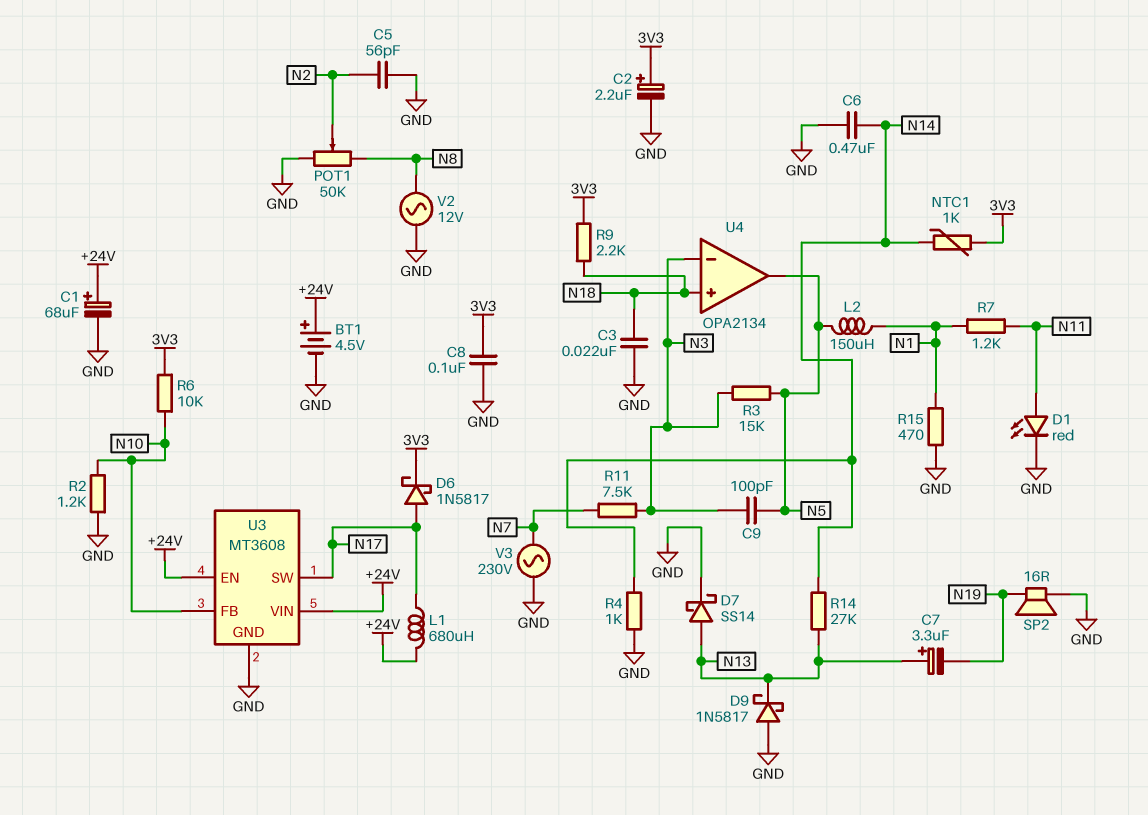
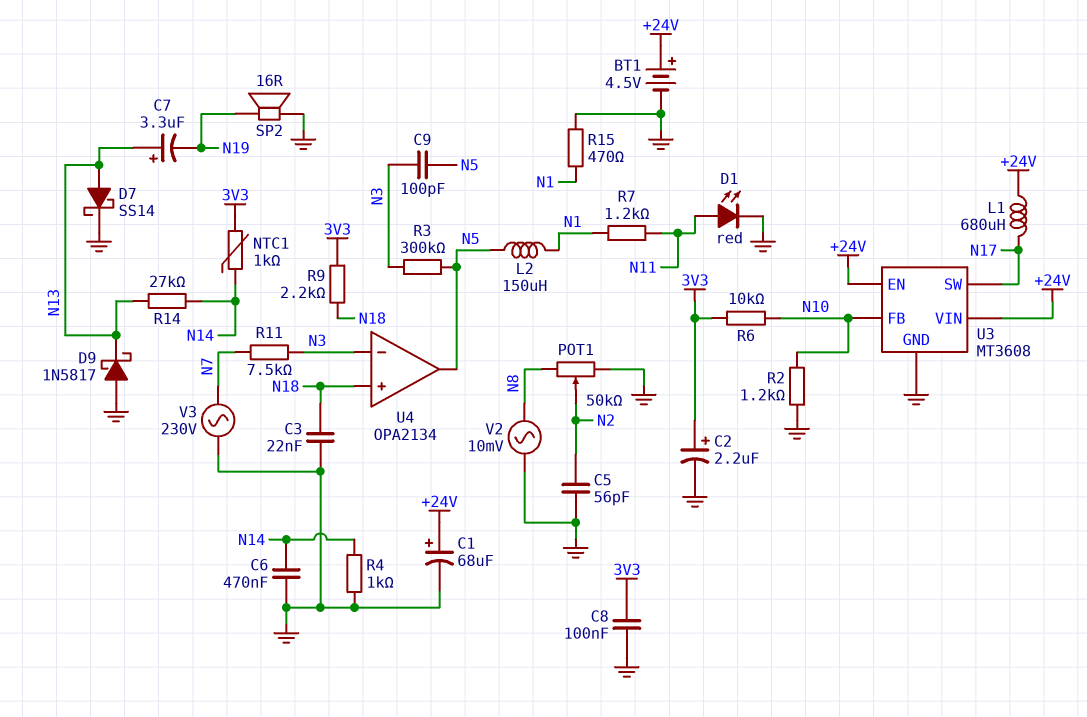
D6: schottky 1N5817 (A N17, K 3V3) -> none
R3: 15k (N3, N5) -> 300k (N3, N5)
V2: AC 12V (GND, N8) -> AC 10mV (GND, N8)

